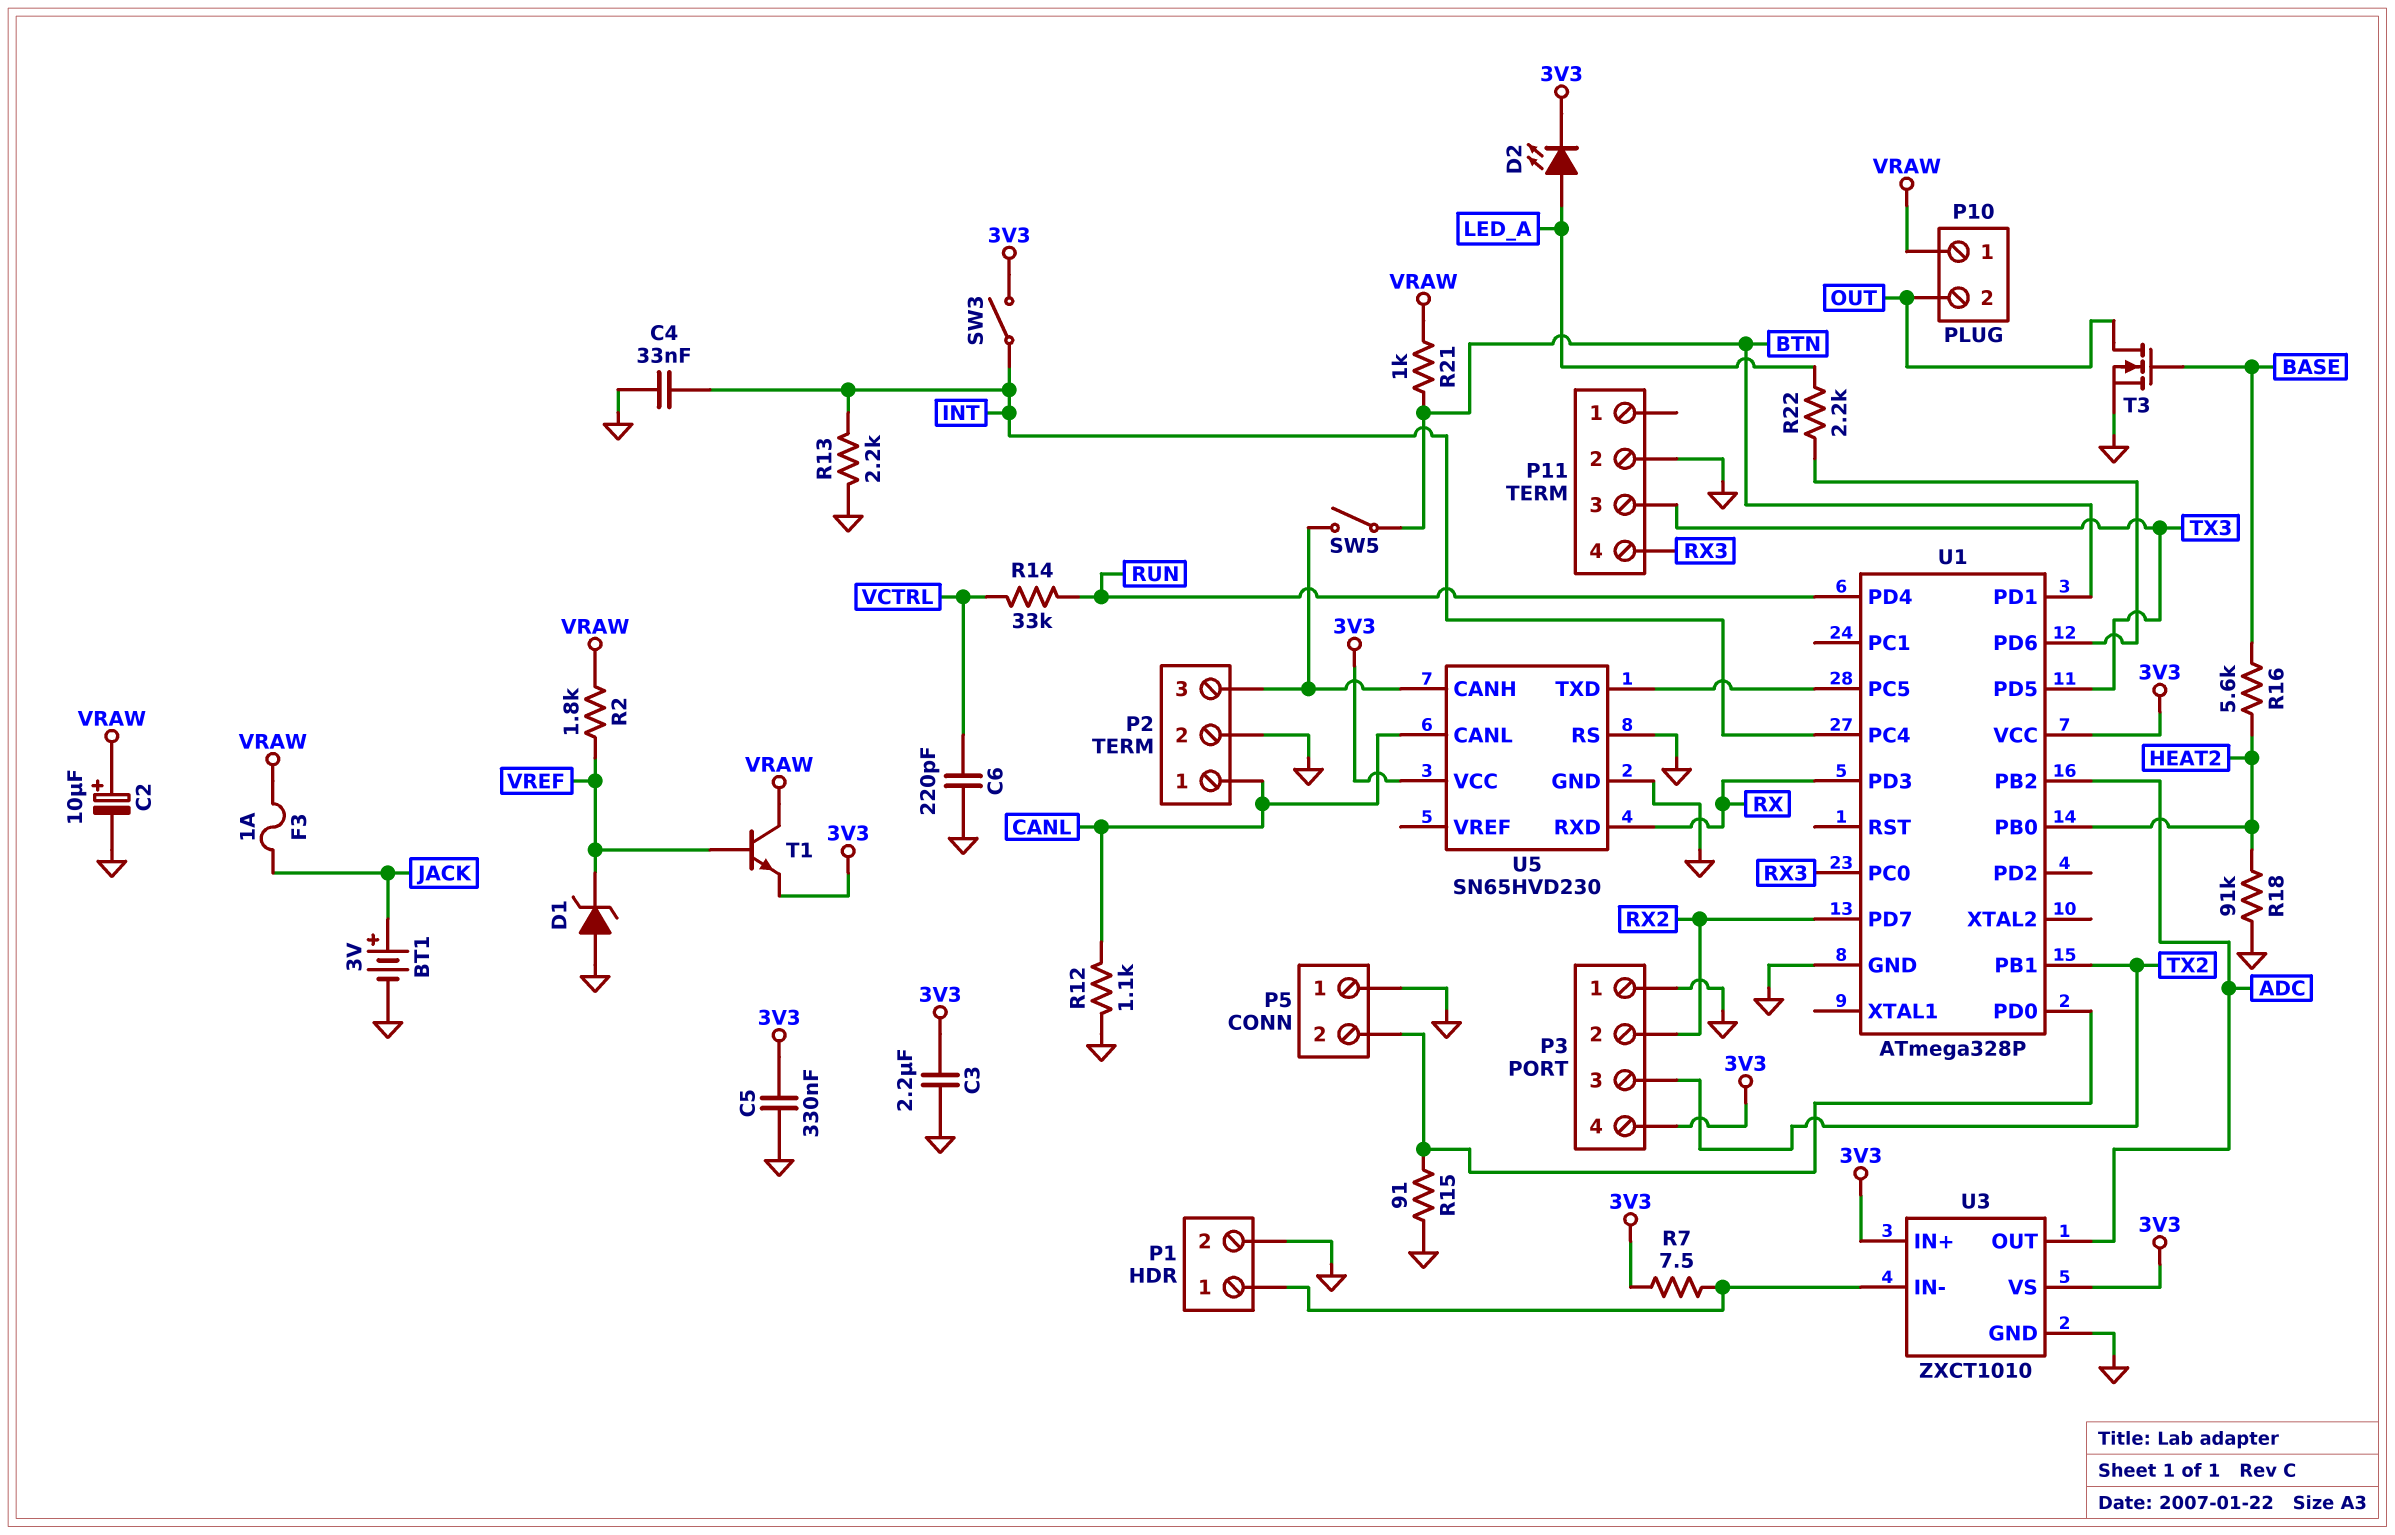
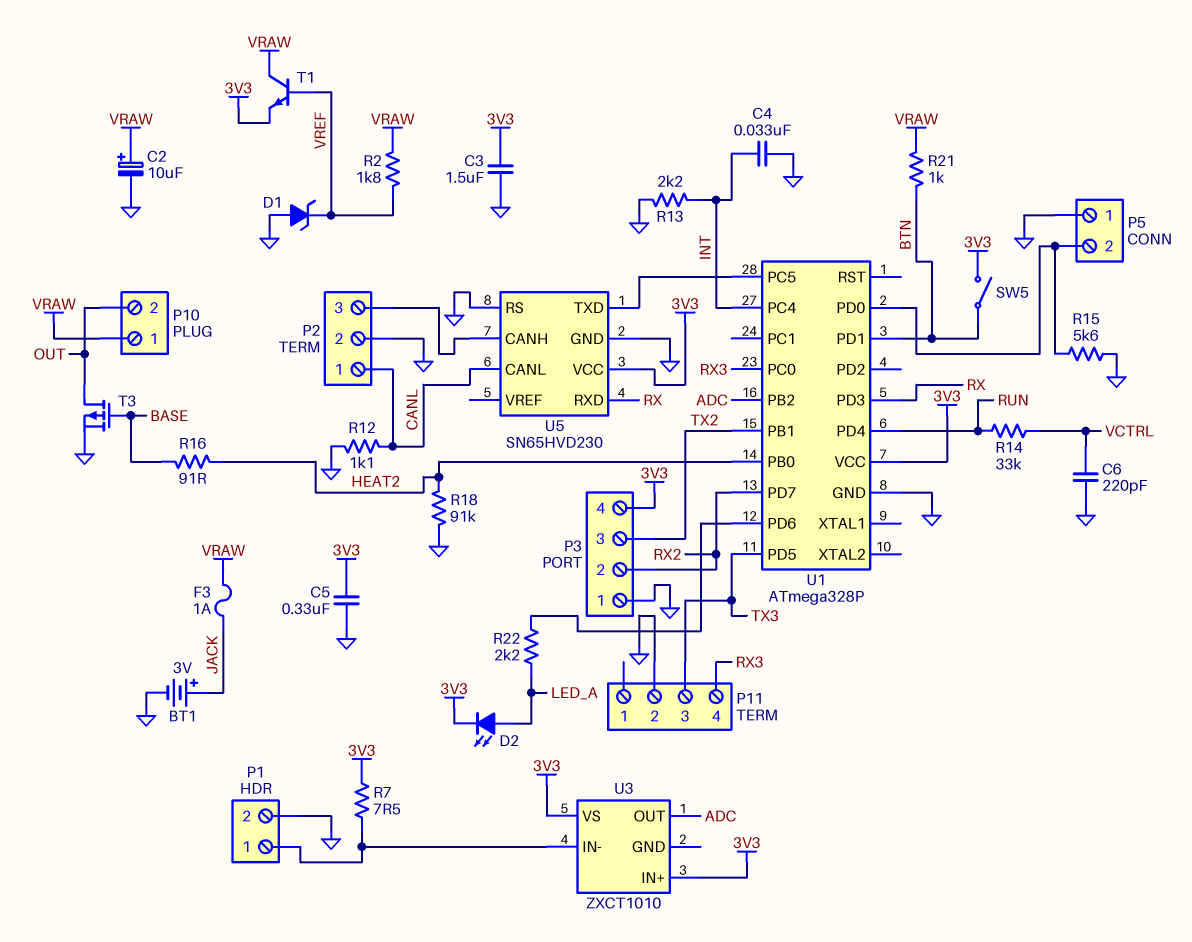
C3: 2.2uF (3V3, GND) -> 1.5uF (3V3, GND)
R15: 91 (GND, P5/2) -> 5.6k (GND, P5/2)
R16: 5.6k (BASE, HEAT2) -> 91 (BASE, HEAT2)
SW3: switch (3V3, INT) -> none
SW5: switch (BTN, P2/3) -> switch (3V3, BTN)
T3: NMOS (G BASE, D OUT, S GND) -> PMOS (G BASE, D OUT, S GND)
U3 pin GND: GND -> none

